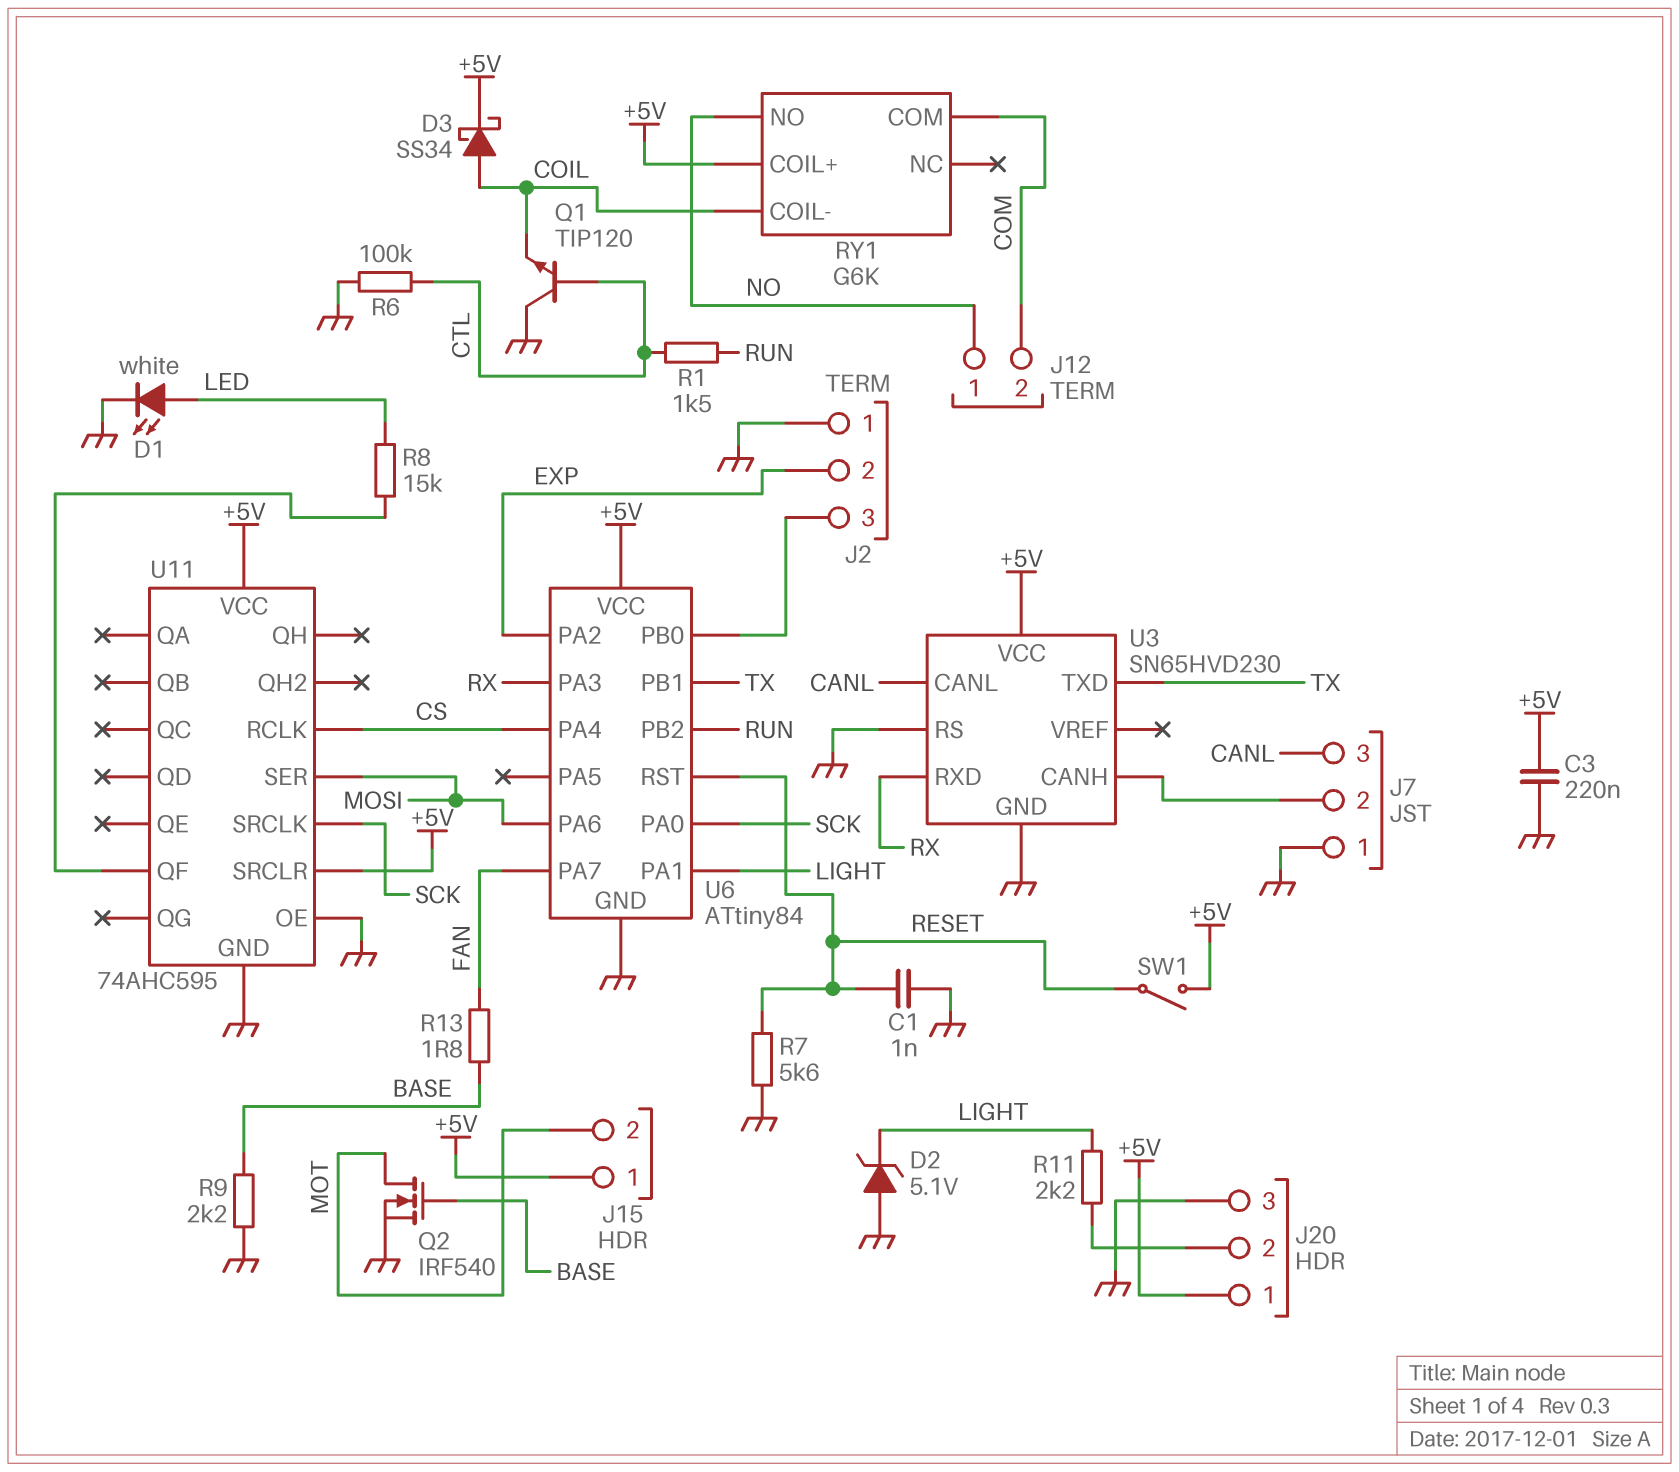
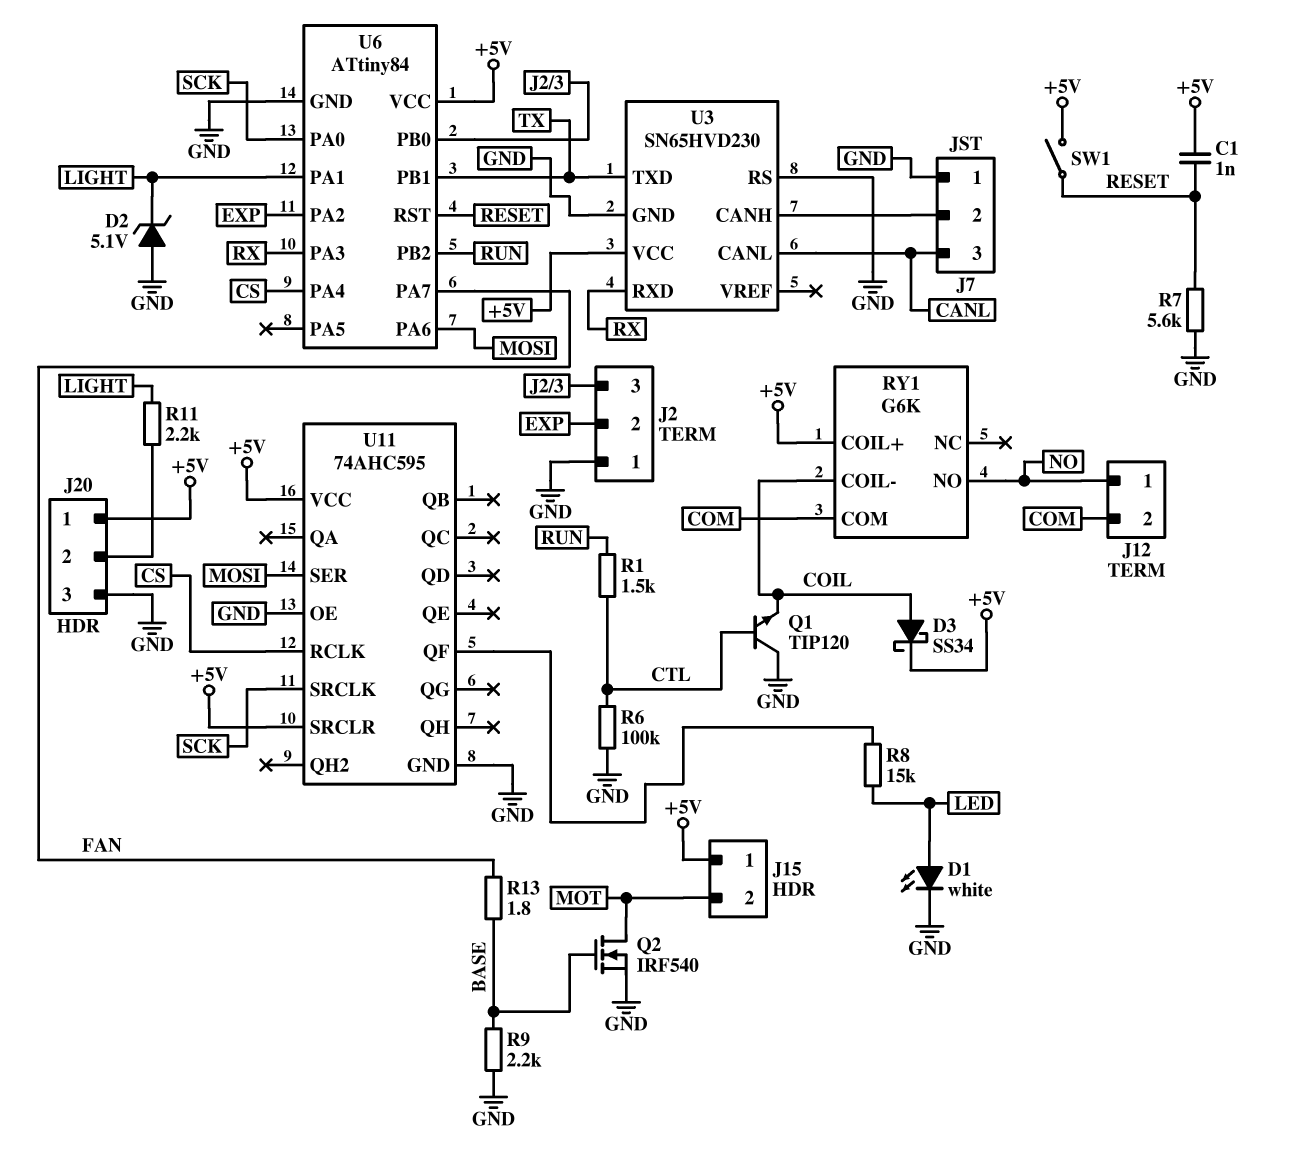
C1: 1nF (GND, RESET) -> 1nF (+5V, RESET)
C3: 220nF (+5V, GND) -> none

